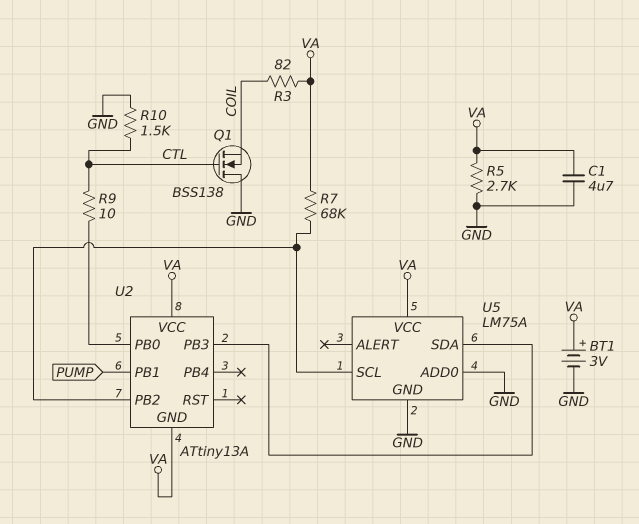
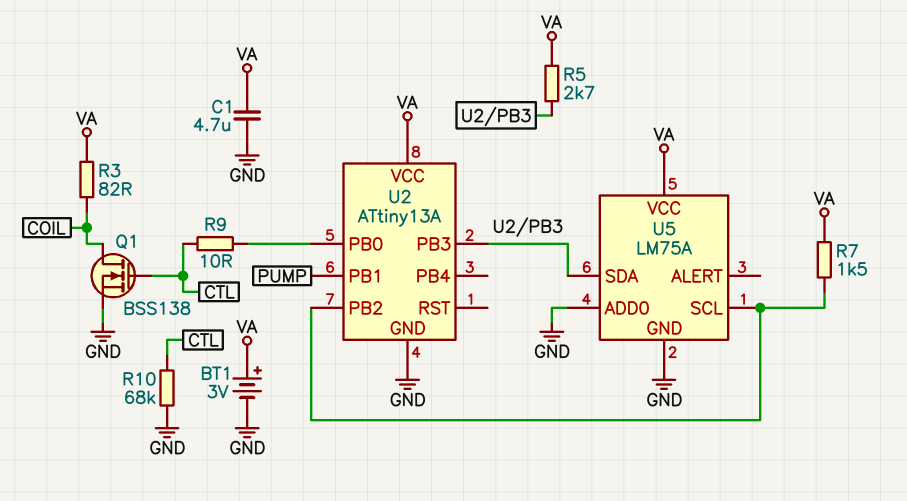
Q1: NMOS BSS138 (G CTL, D GND, S COIL) -> NMOS BSS138 (G CTL, D COIL, S GND)
R5: 2.7k (GND, VA) -> 2.7k (U2/PB3, VA)
R7: 68k (U2/PB2, VA) -> 1.5k (U2/PB2, VA)
R10: 1.5k (CTL, GND) -> 68k (CTL, GND)
U2 pin GND: VA -> GND

